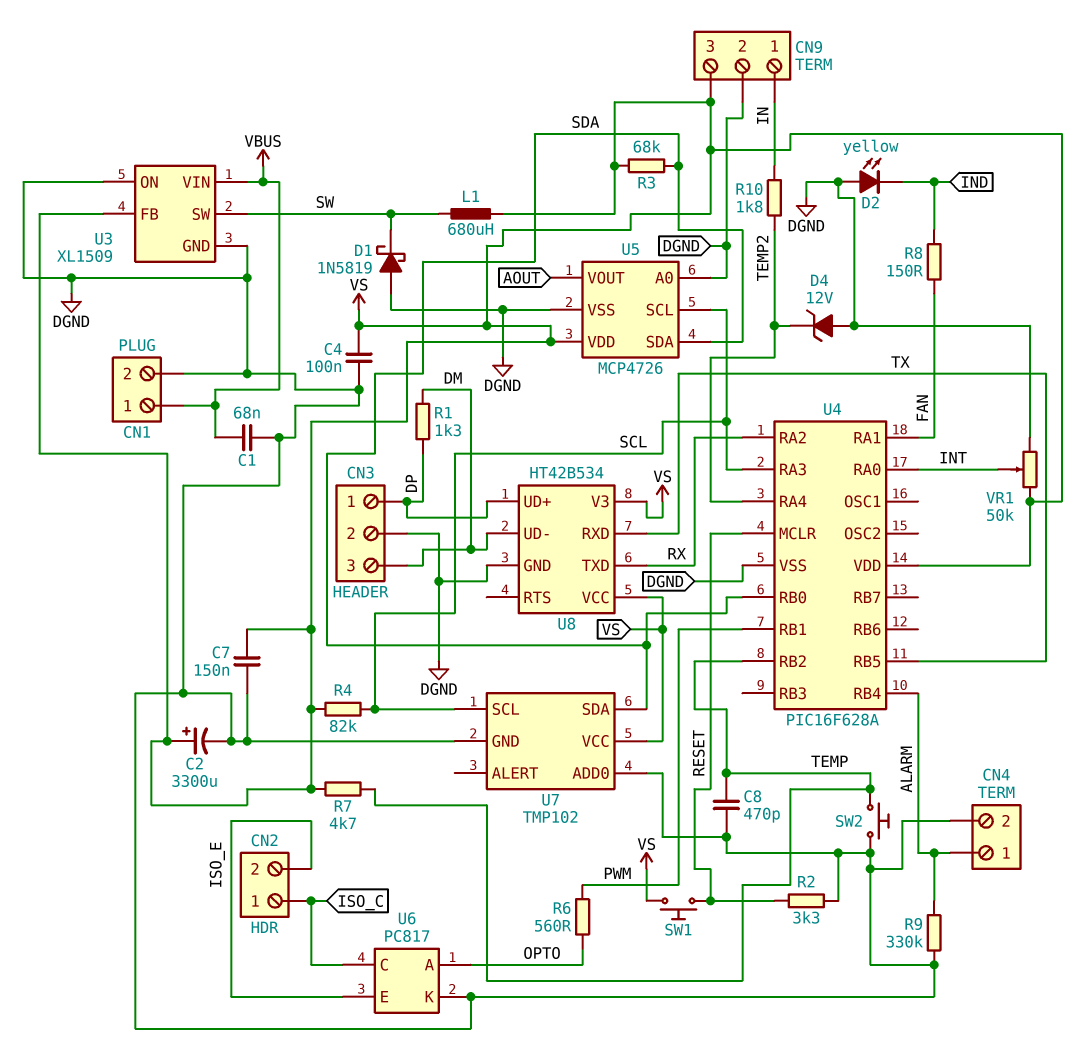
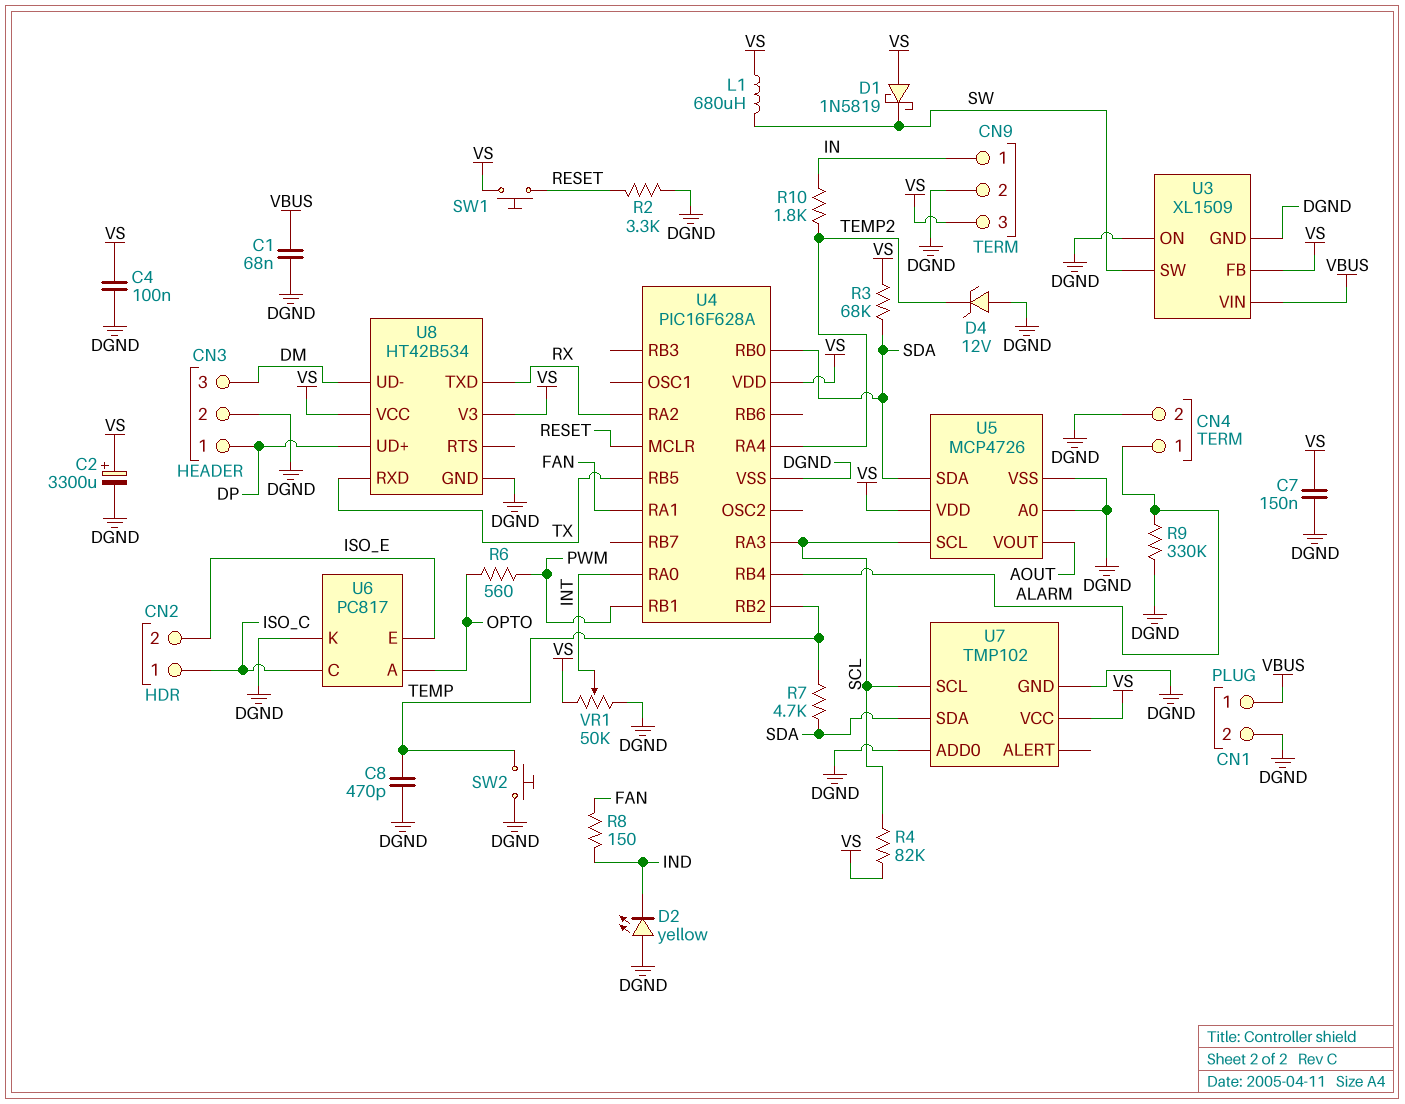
D1: schottky 1N5819 (A DGND, K SW) -> schottky 1N5819 (A VS, K SW)
R1: 1.3k (DM, DP) -> none
R7: 4.7k (TEMP, VS) -> 4.7k (SDA, TEMP)

